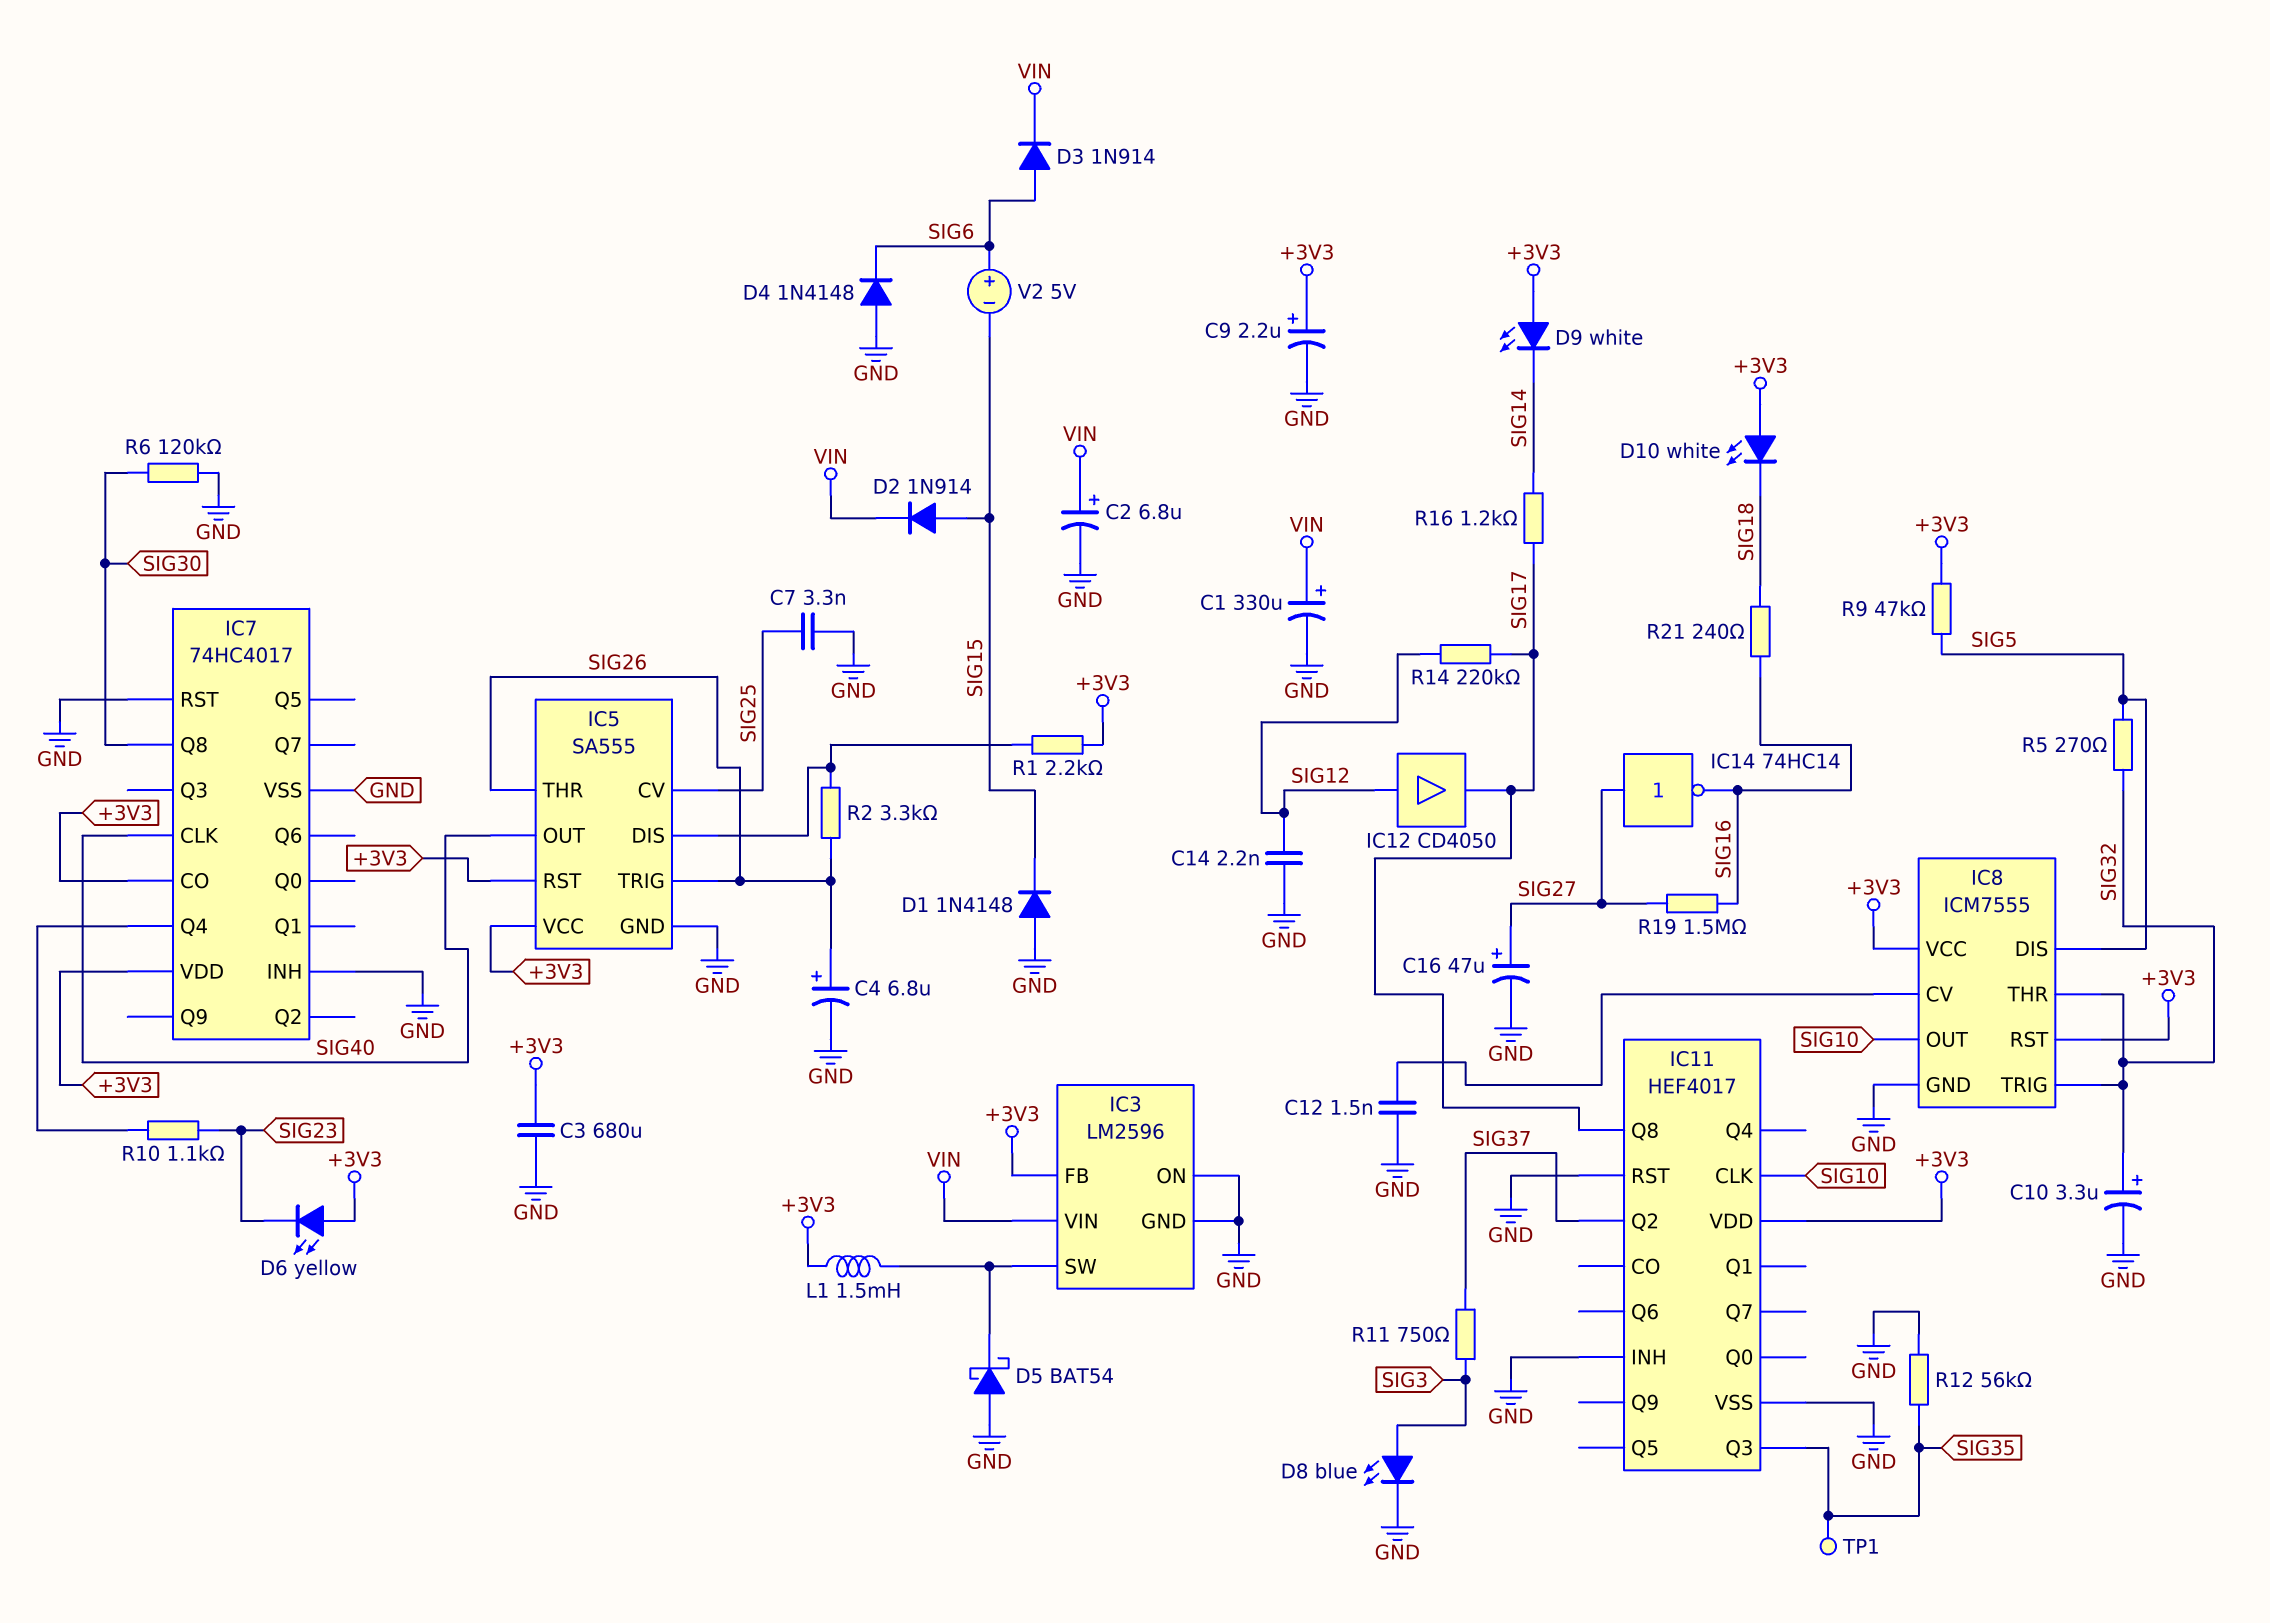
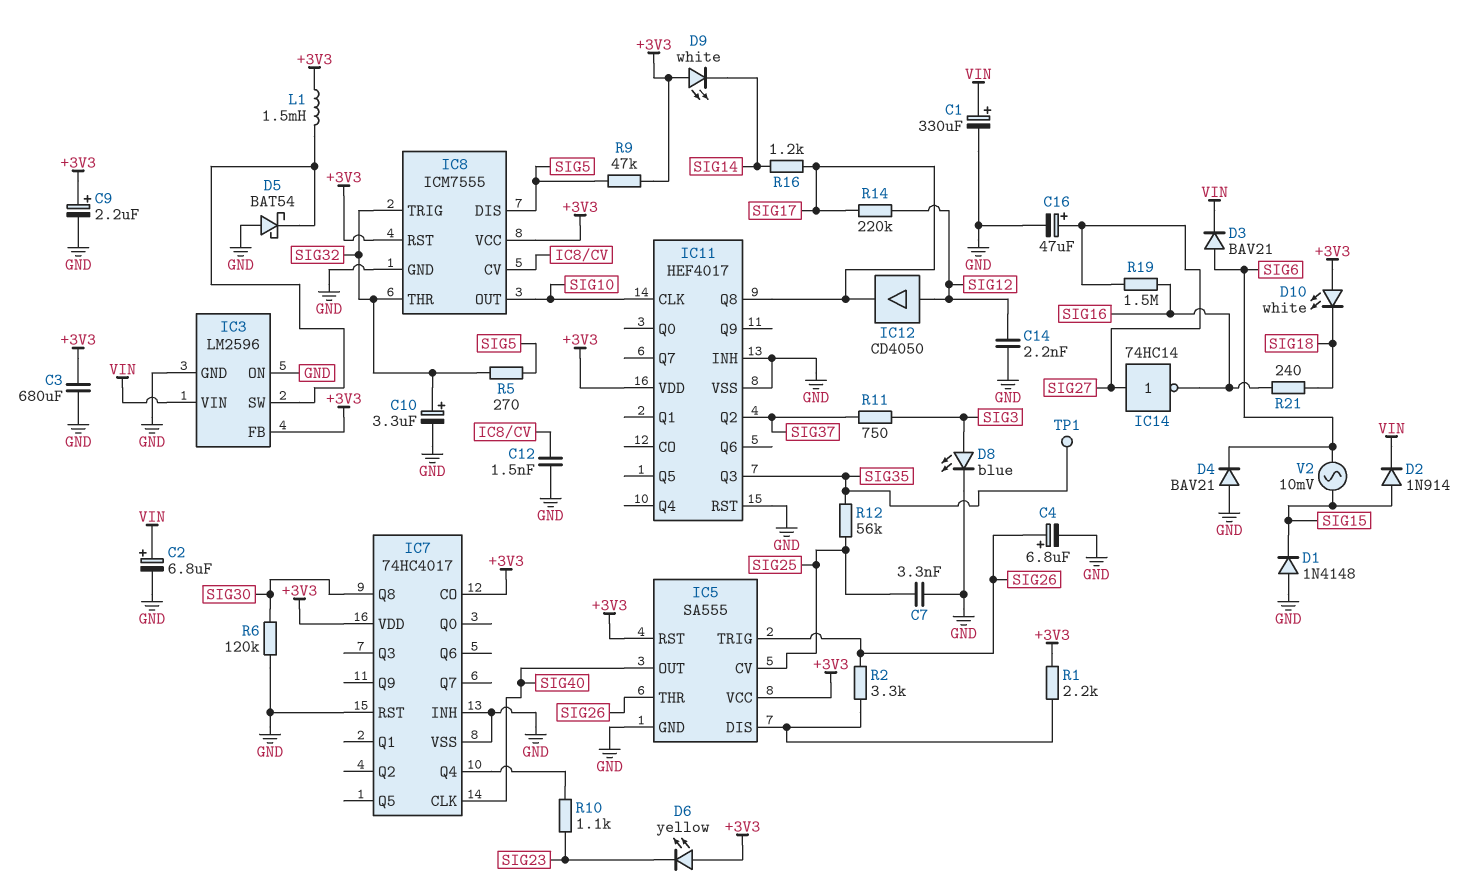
D3: diode 1N914 (A SIG6, K VIN) -> diode BAV21 (A SIG6, K VIN)
D4: diode 1N4148 (A GND, K SIG6) -> diode BAV21 (A GND, K SIG6)
R12: 56k (GND, SIG35) -> 56k (SIG25, SIG35)
V2: 5V (plus SIG6, minus SIG15) -> AC 10mV (SIG6, SIG15)

